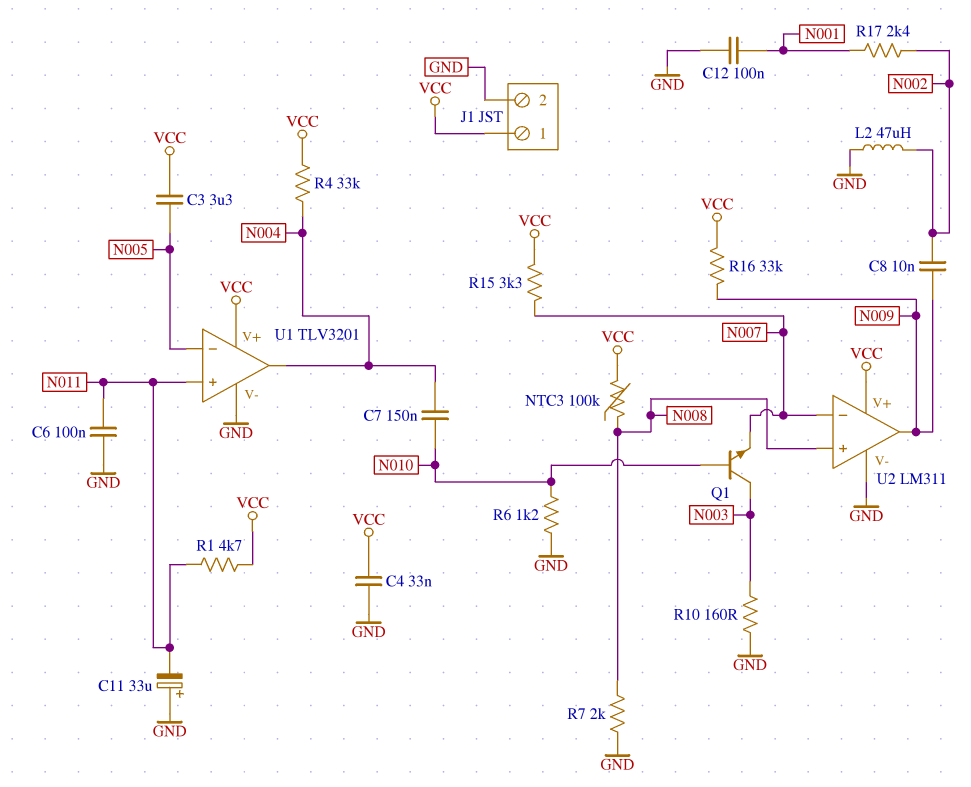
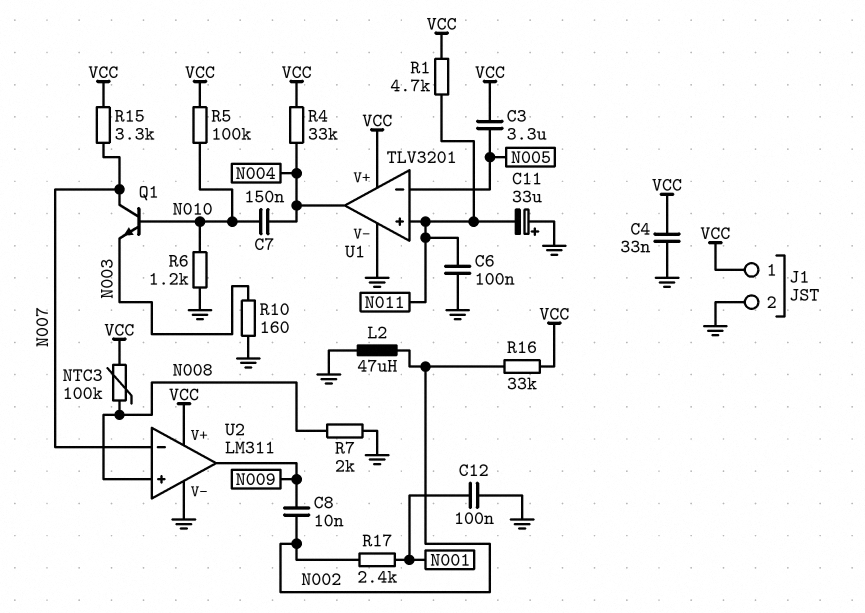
Q1: NPN (B N010, C N003, E N007) -> NPN (B N010, C N007, E N003)
R5: none -> 100k (N010, VCC)
R16: 33k (N009, VCC) -> 33k (N002, VCC)

